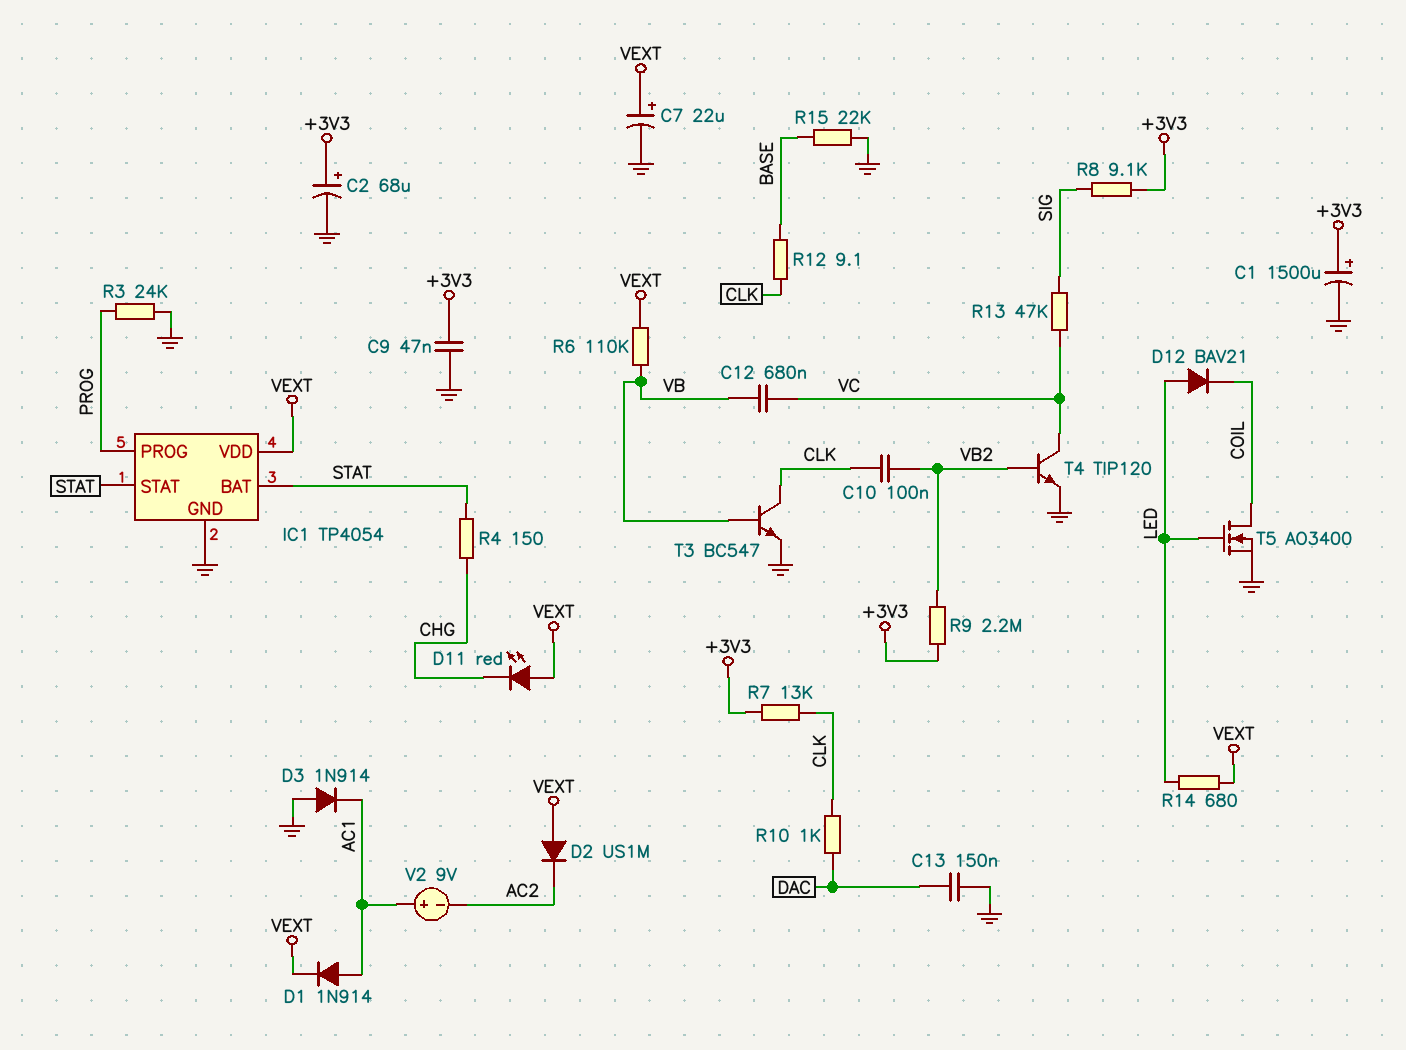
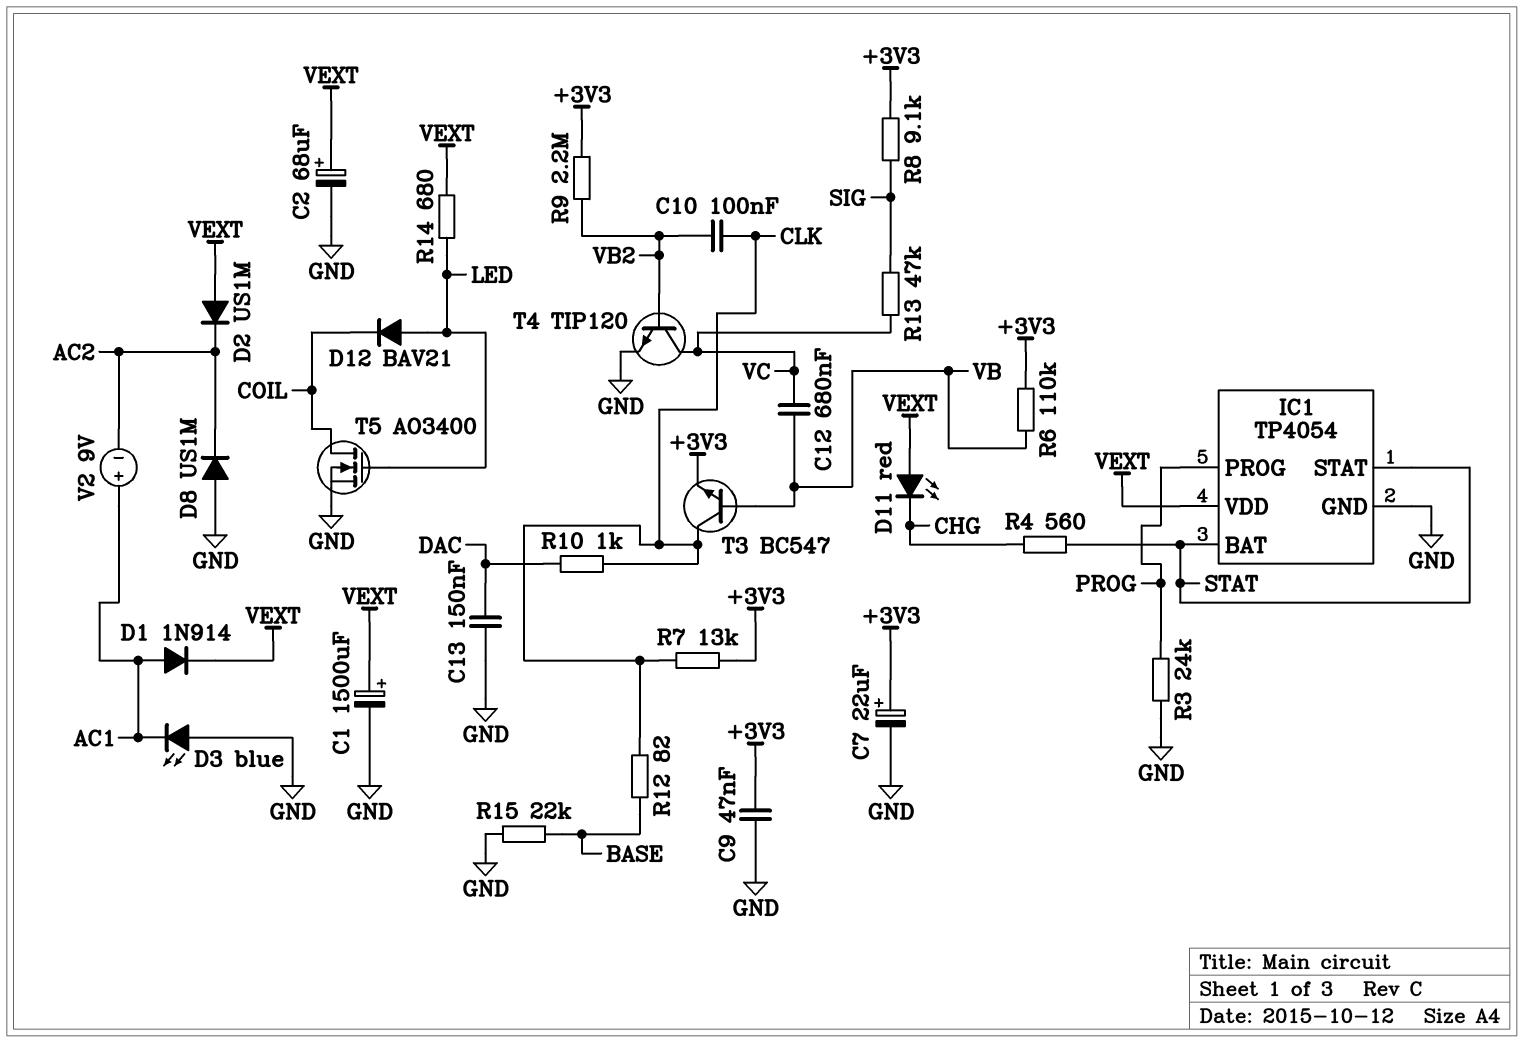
C1: 1500uF (plus +3V3, minus GND) -> 1500uF (plus VEXT, minus GND)
C2: 68uF (plus +3V3, minus GND) -> 68uF (plus VEXT, minus GND)
C7: 22uF (plus VEXT, minus GND) -> 22uF (plus +3V3, minus GND)
D3: diode 1N914 (A GND, K AC1) -> LED blue (A GND, K AC1)
D8: none -> diode US1M (A GND, K AC2)
R4: 150 (CHG, STAT) -> 560 (CHG, STAT)
R6: 110k (VB, VEXT) -> 110k (+3V3, VB)
R12: 9.1 (BASE, CLK) -> 82 (BASE, CLK)
T3: NPN BC547 (B VB, C CLK, E GND) -> NPN BC547 (B VB, C CLK, E +3V3)

